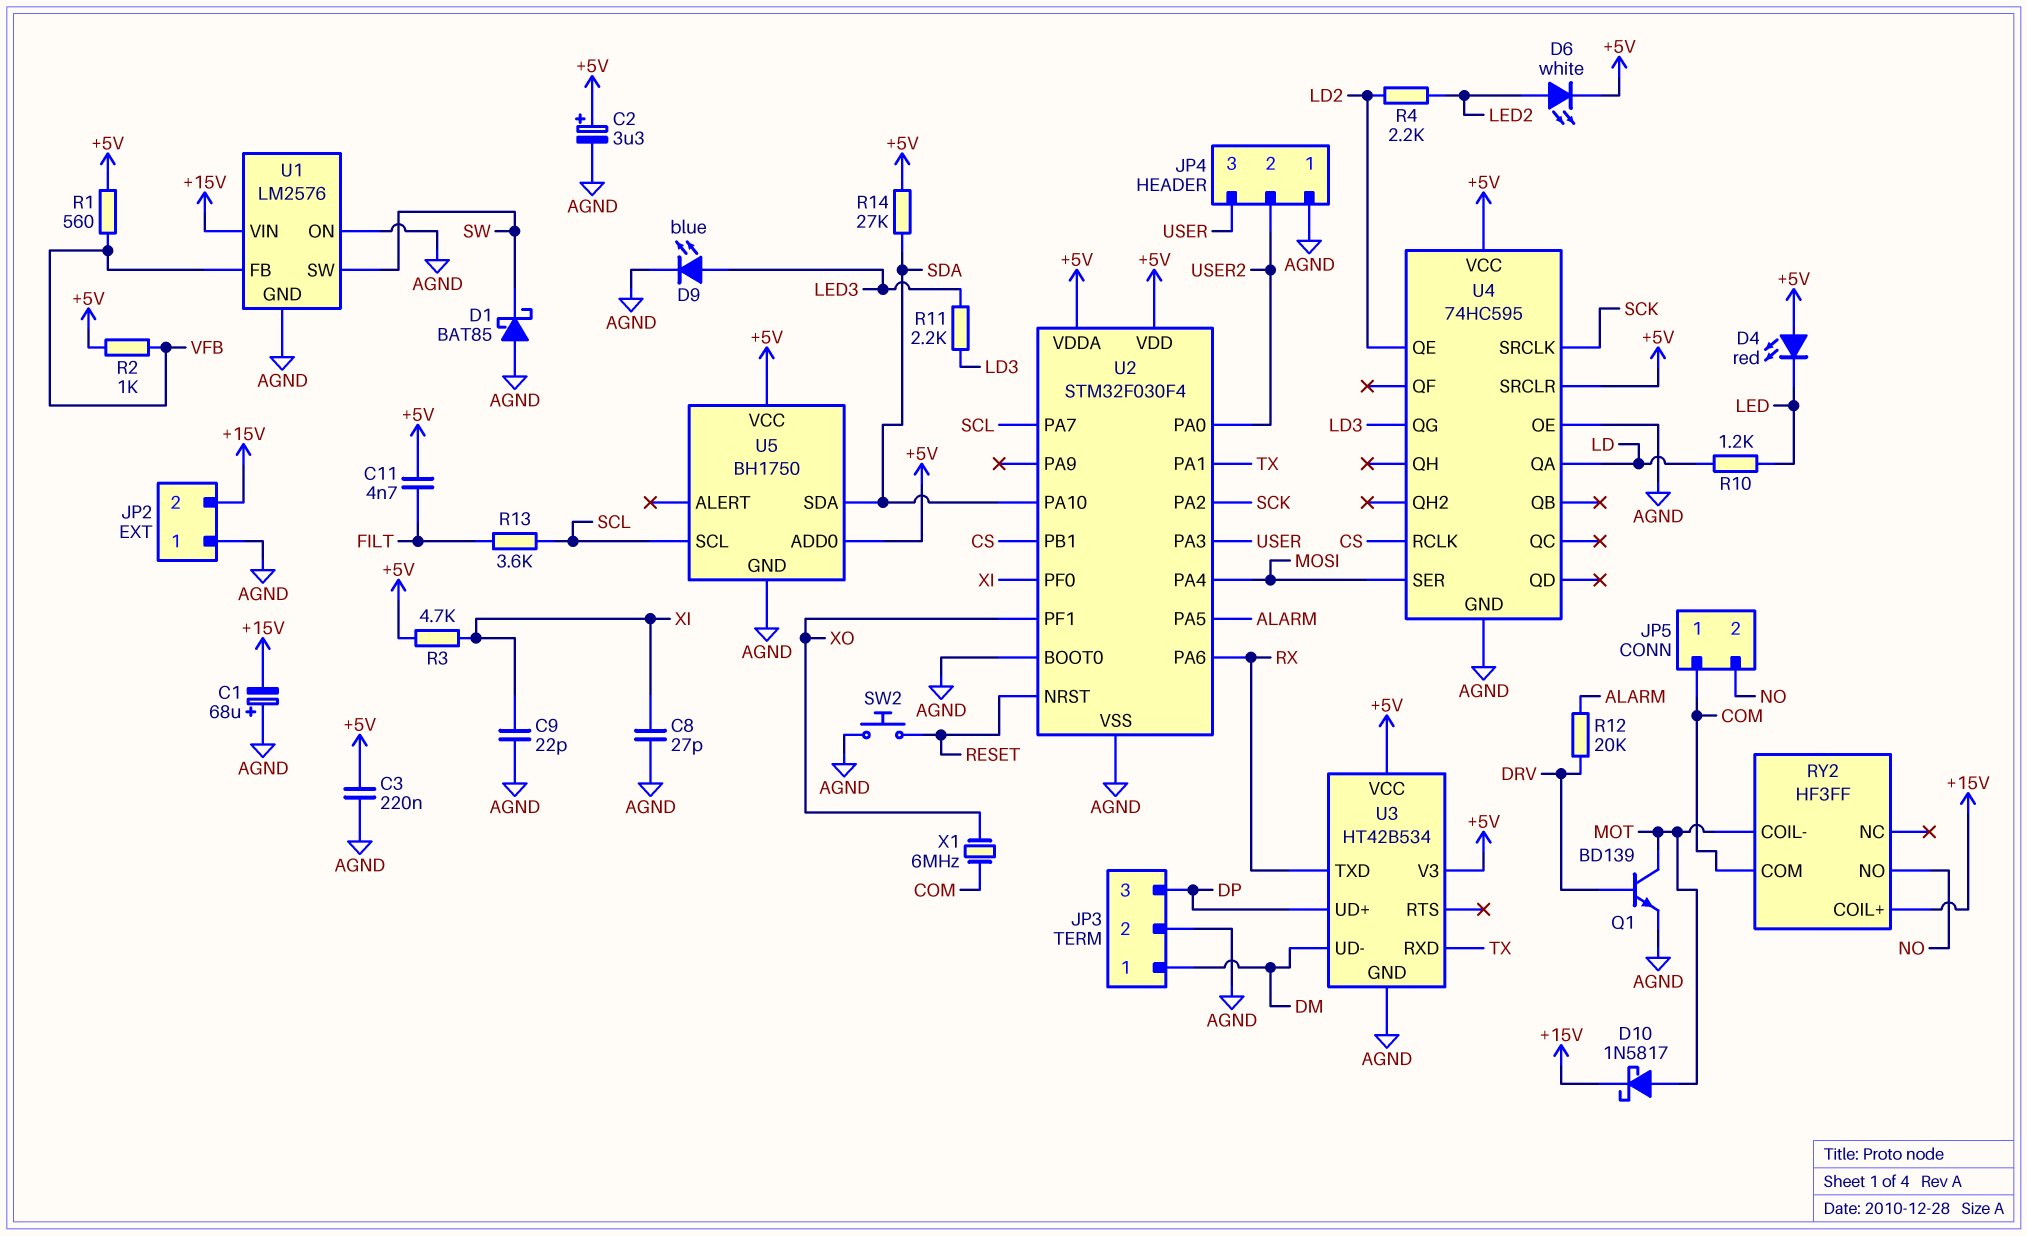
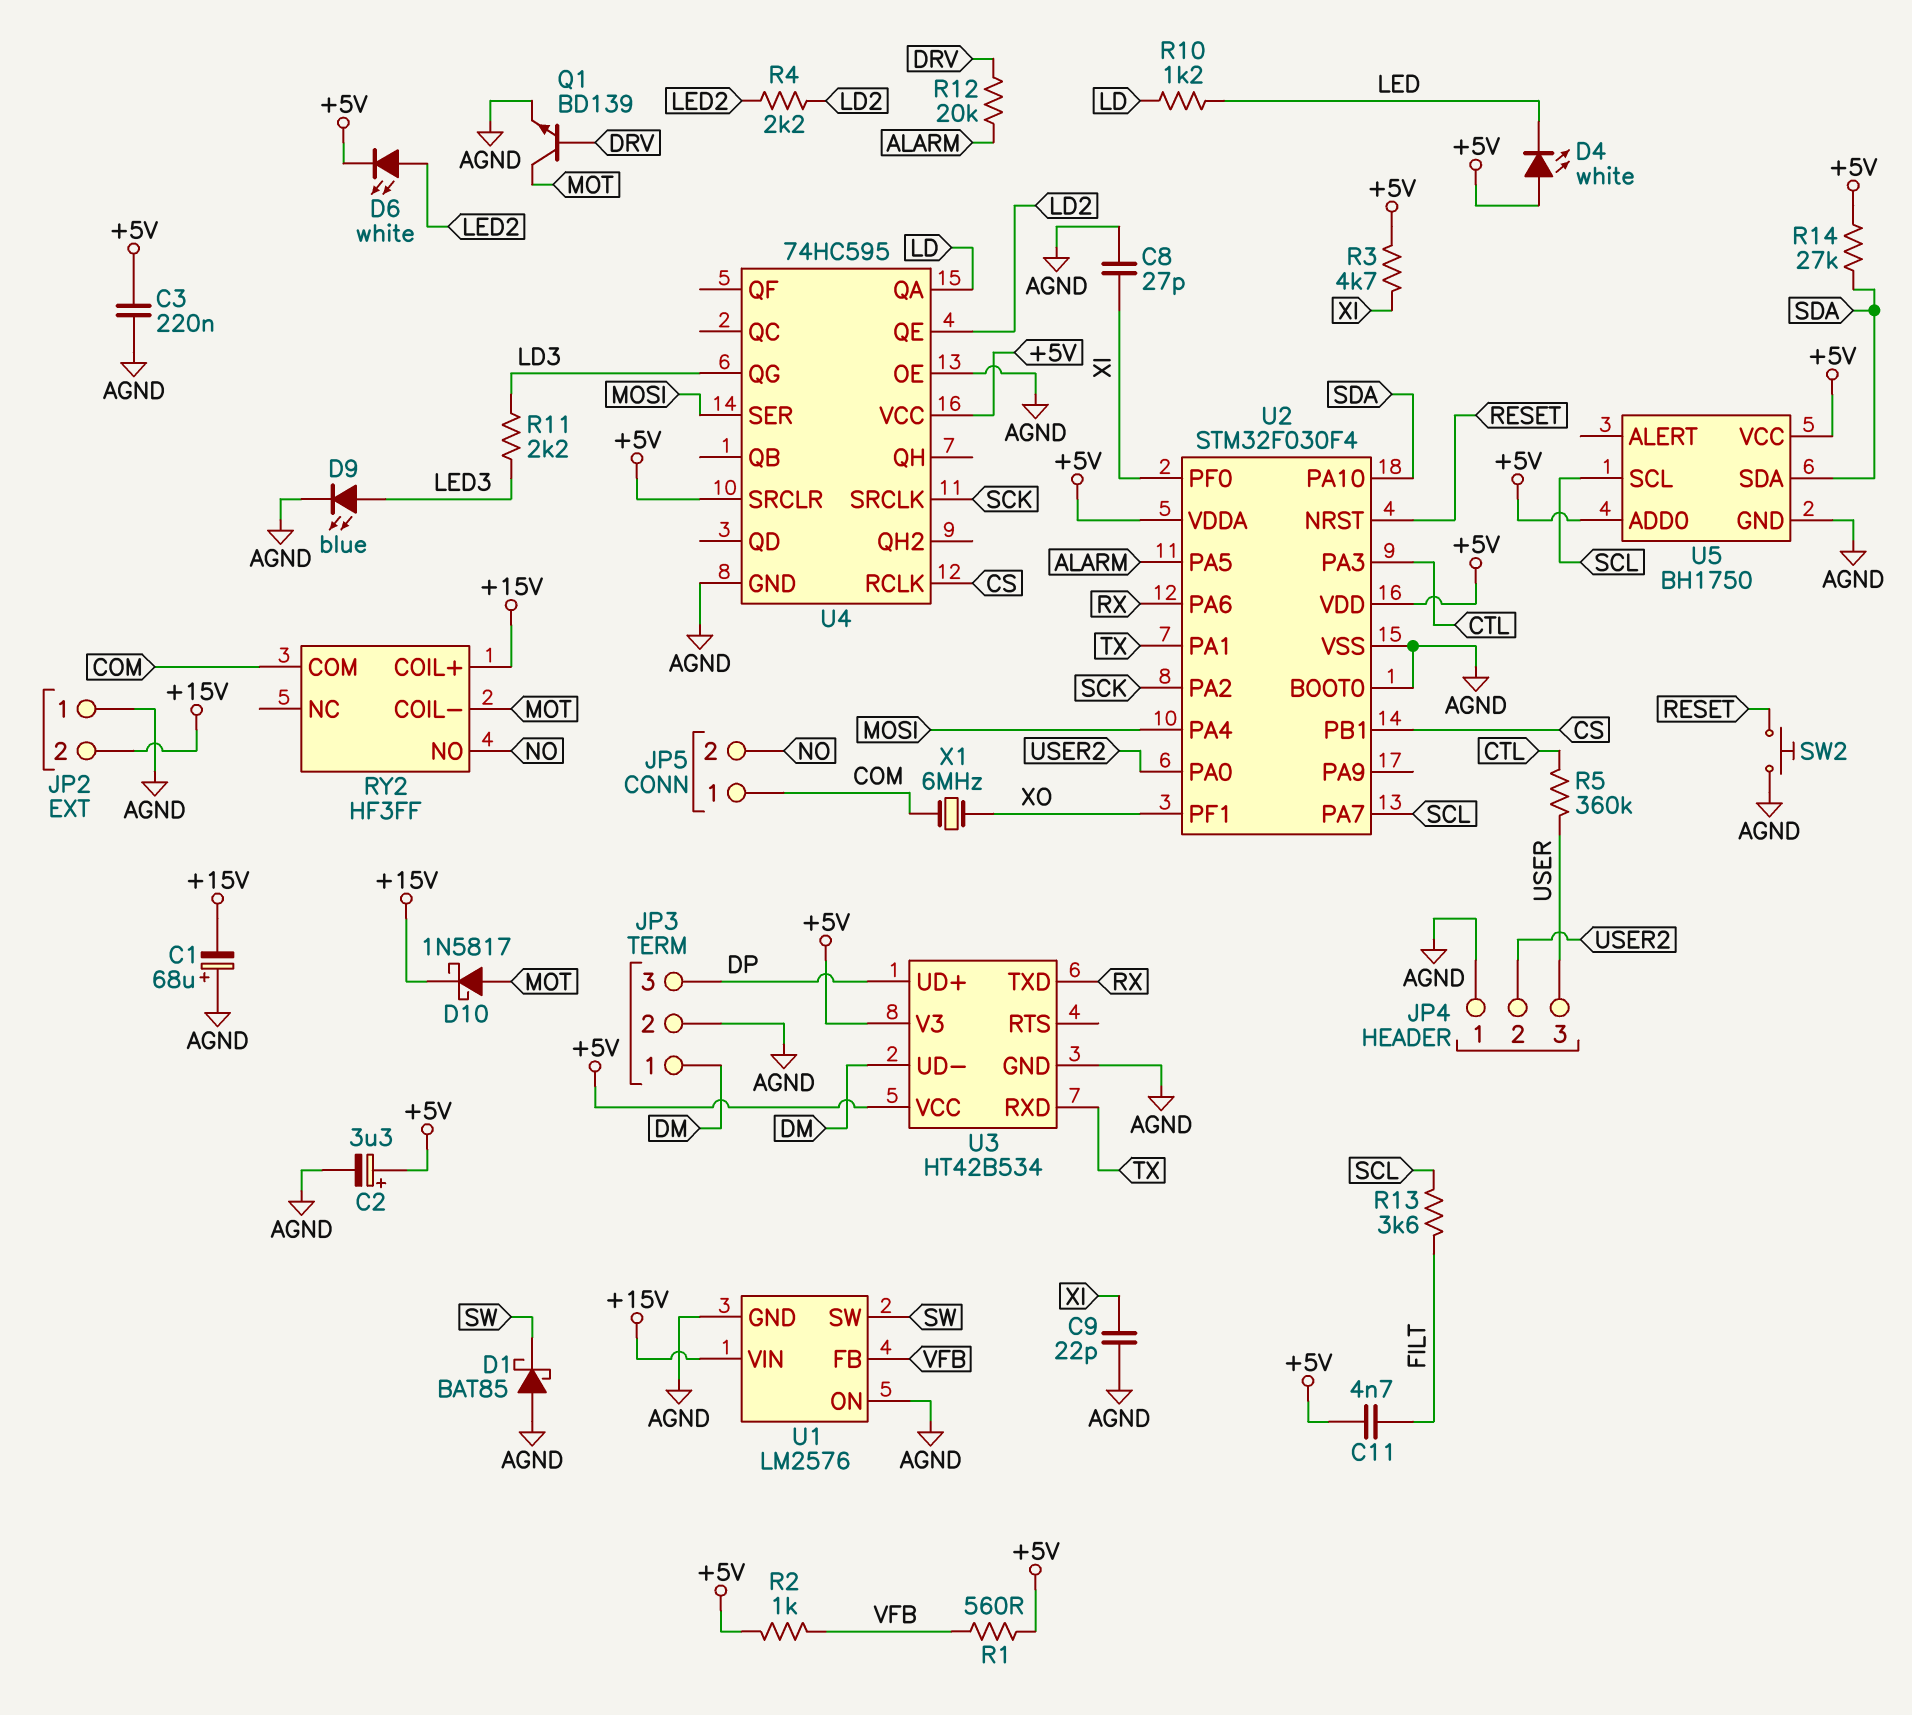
D4: LED red (A +5V, K LED) -> LED white (A +5V, K LED)
R5: none -> 360k (CTL, USER)
U2 pin PA3: USER -> CTL

